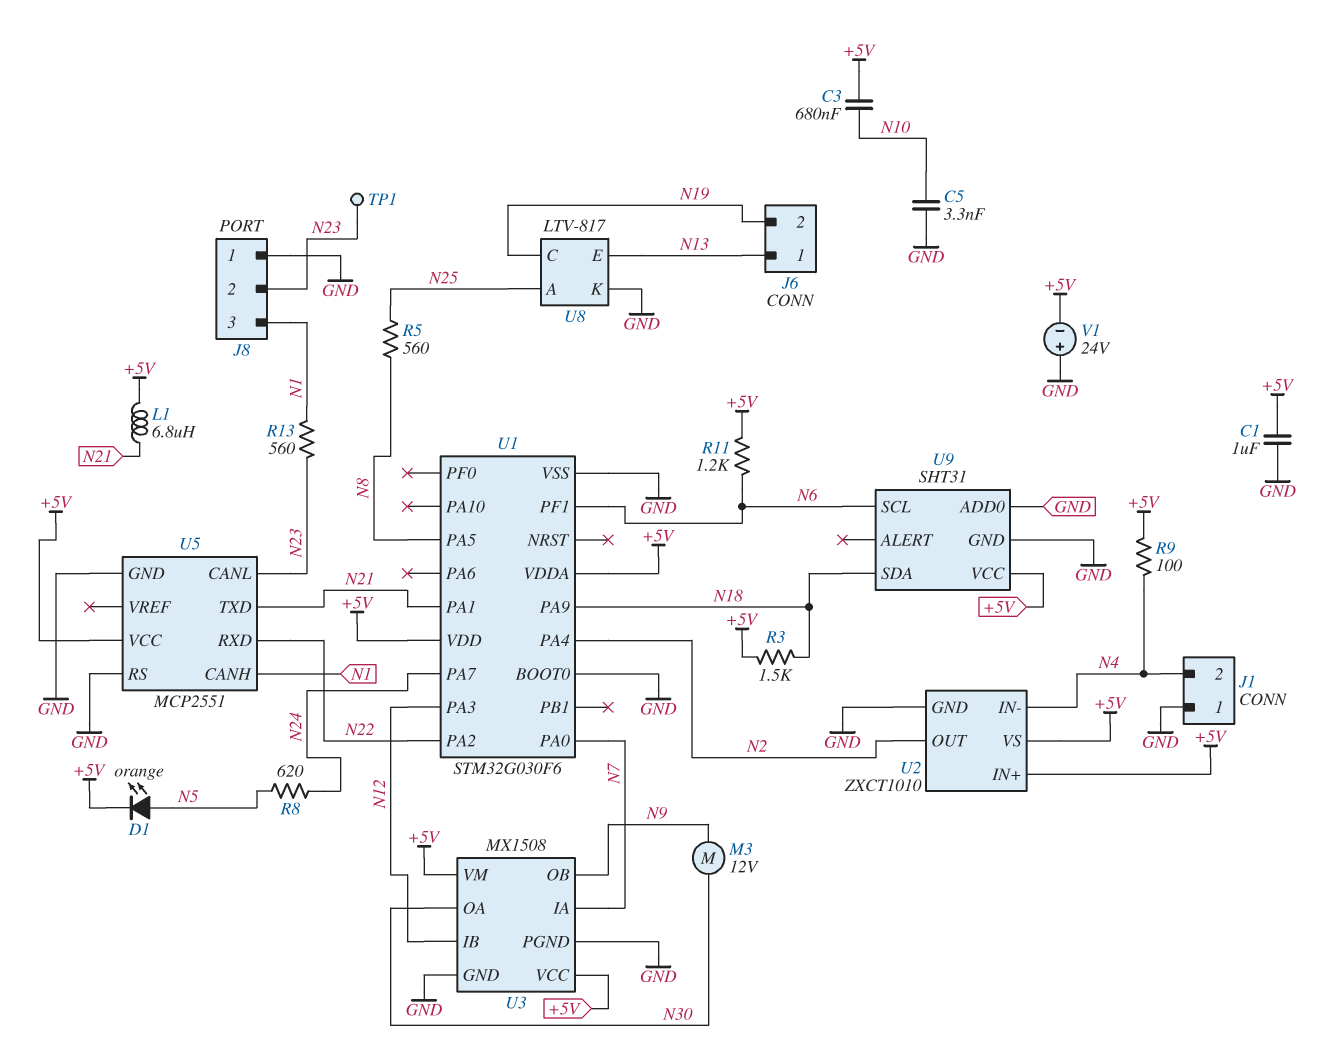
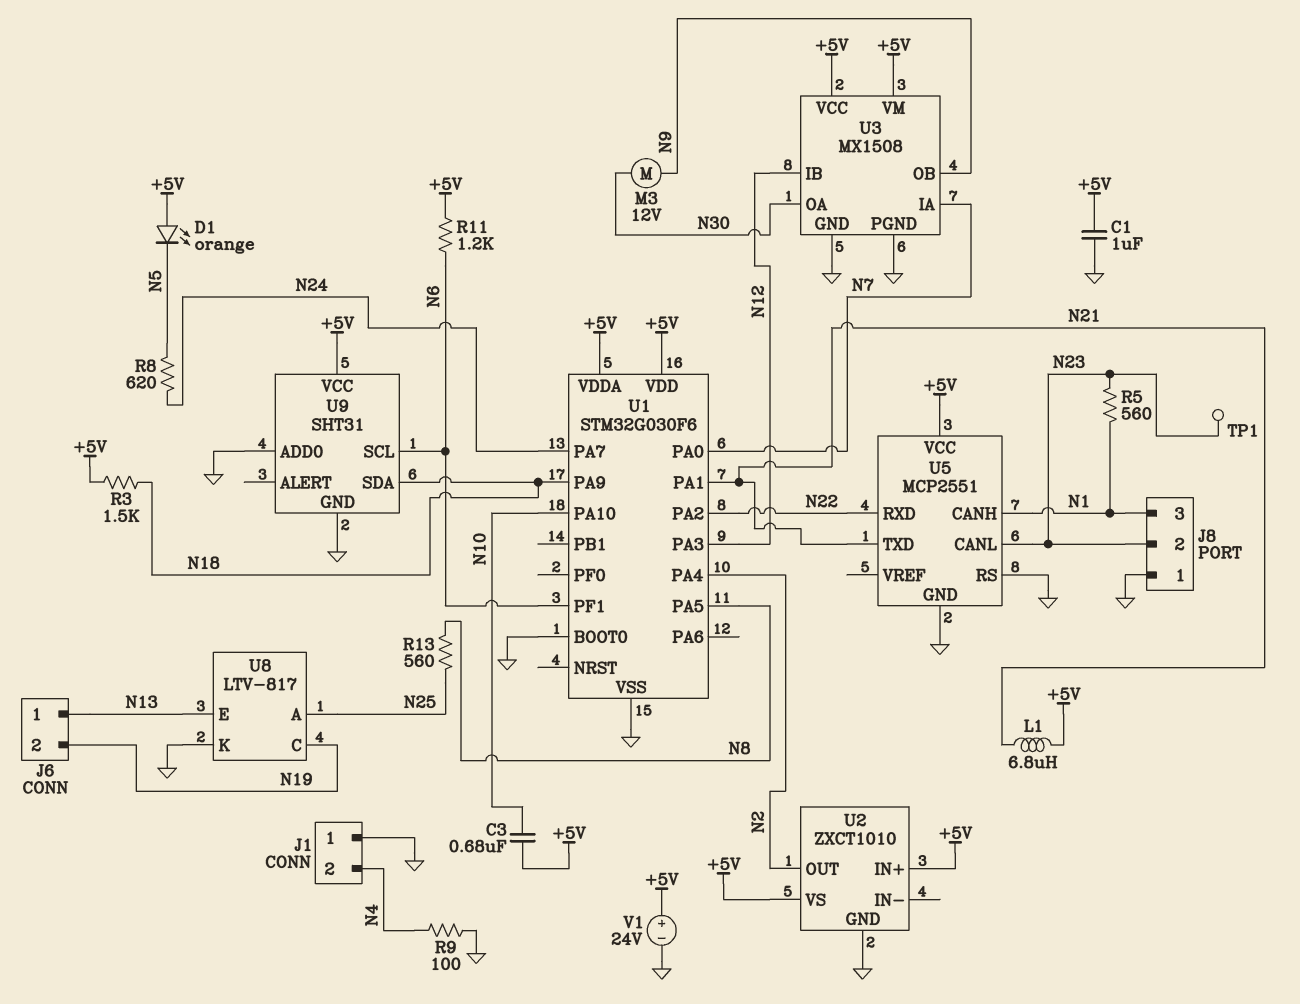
C5: 3.3nF (GND, N10) -> none
D1: LED orange (A N5, K +5V) -> LED orange (A +5V, K N5)
R5: 560 (N8, N25) -> 560 (N1, N23)
R9: 100 (+5V, N4) -> 100 (GND, N4)
R13: 560 (N1, N23) -> 560 (N8, N25)
U1 pin PA10: none -> N10
U2 pin IN-: N4 -> none
V1: 24V (plus GND, minus +5V) -> 24V (plus +5V, minus GND)

